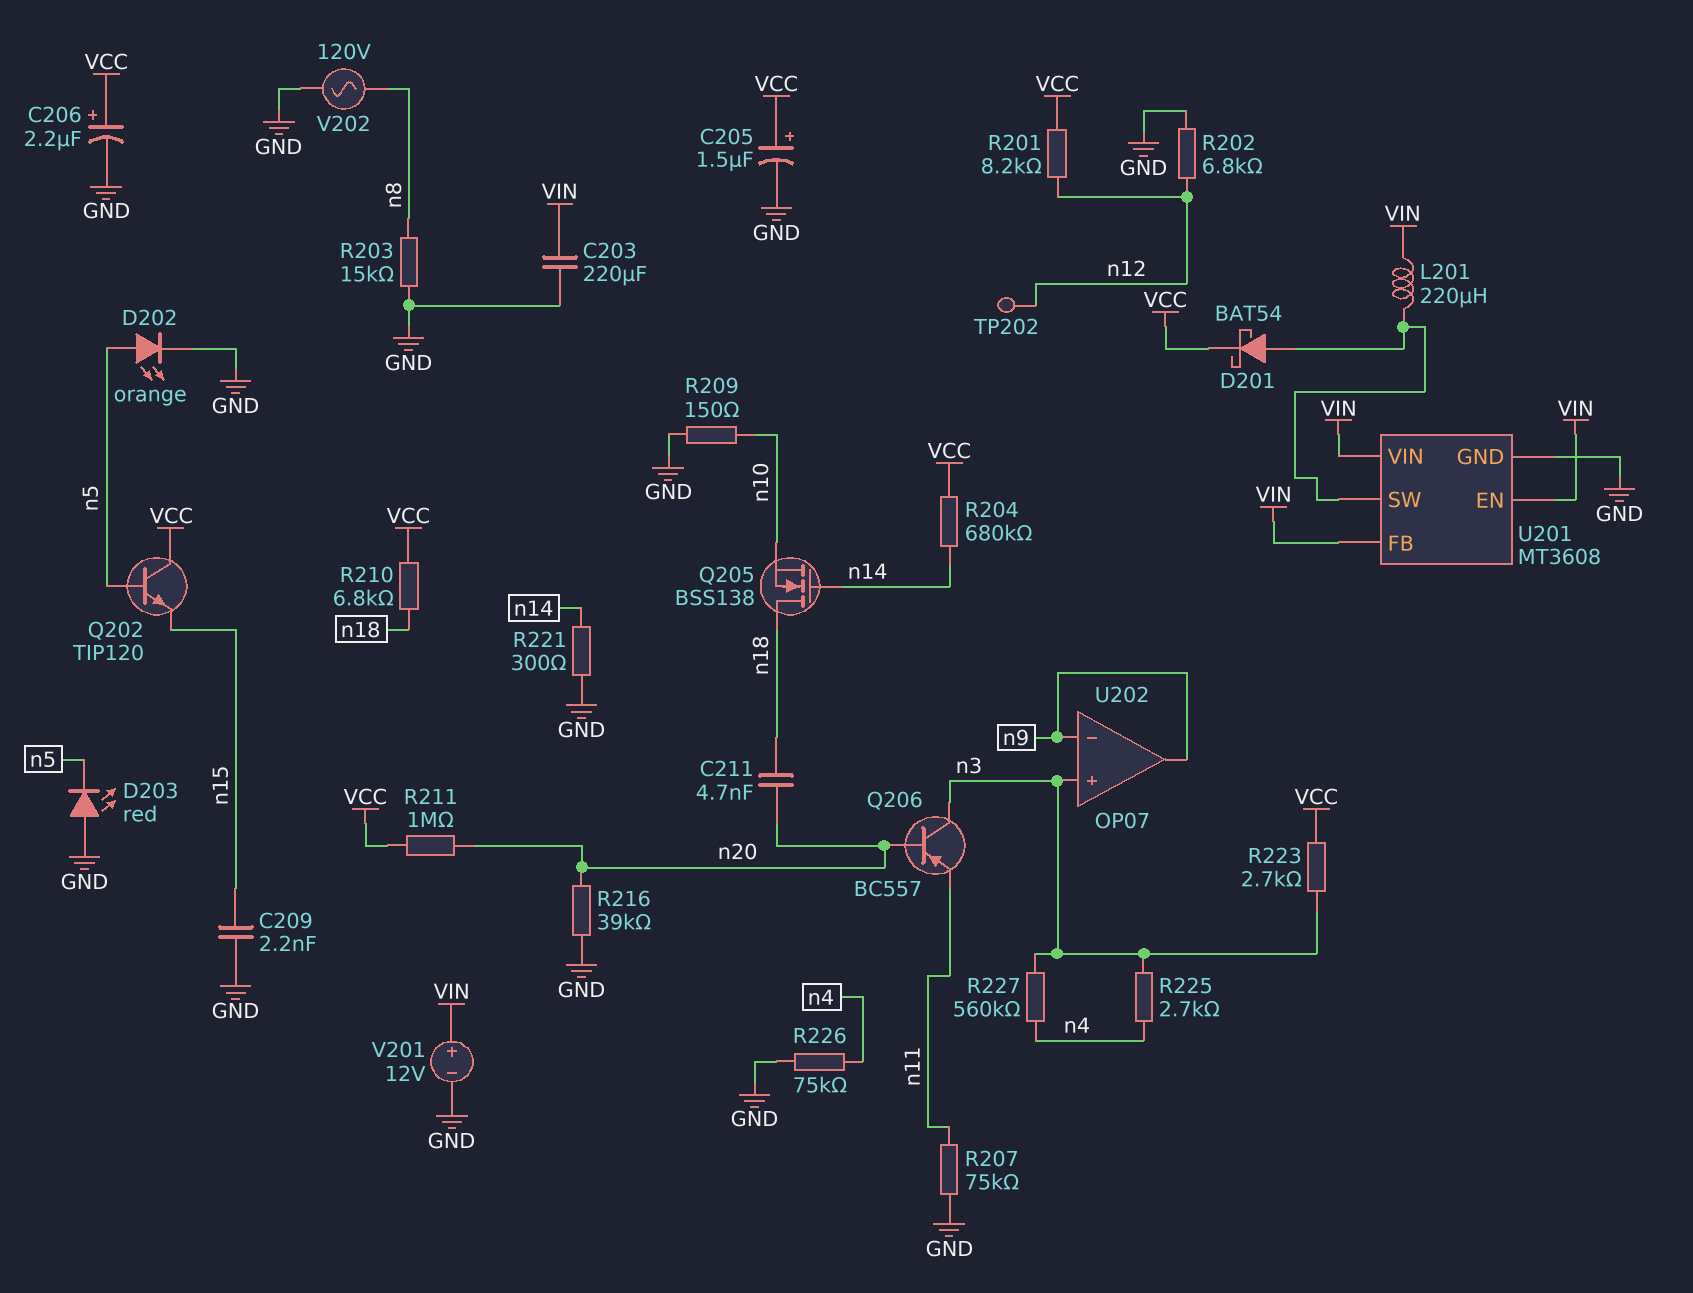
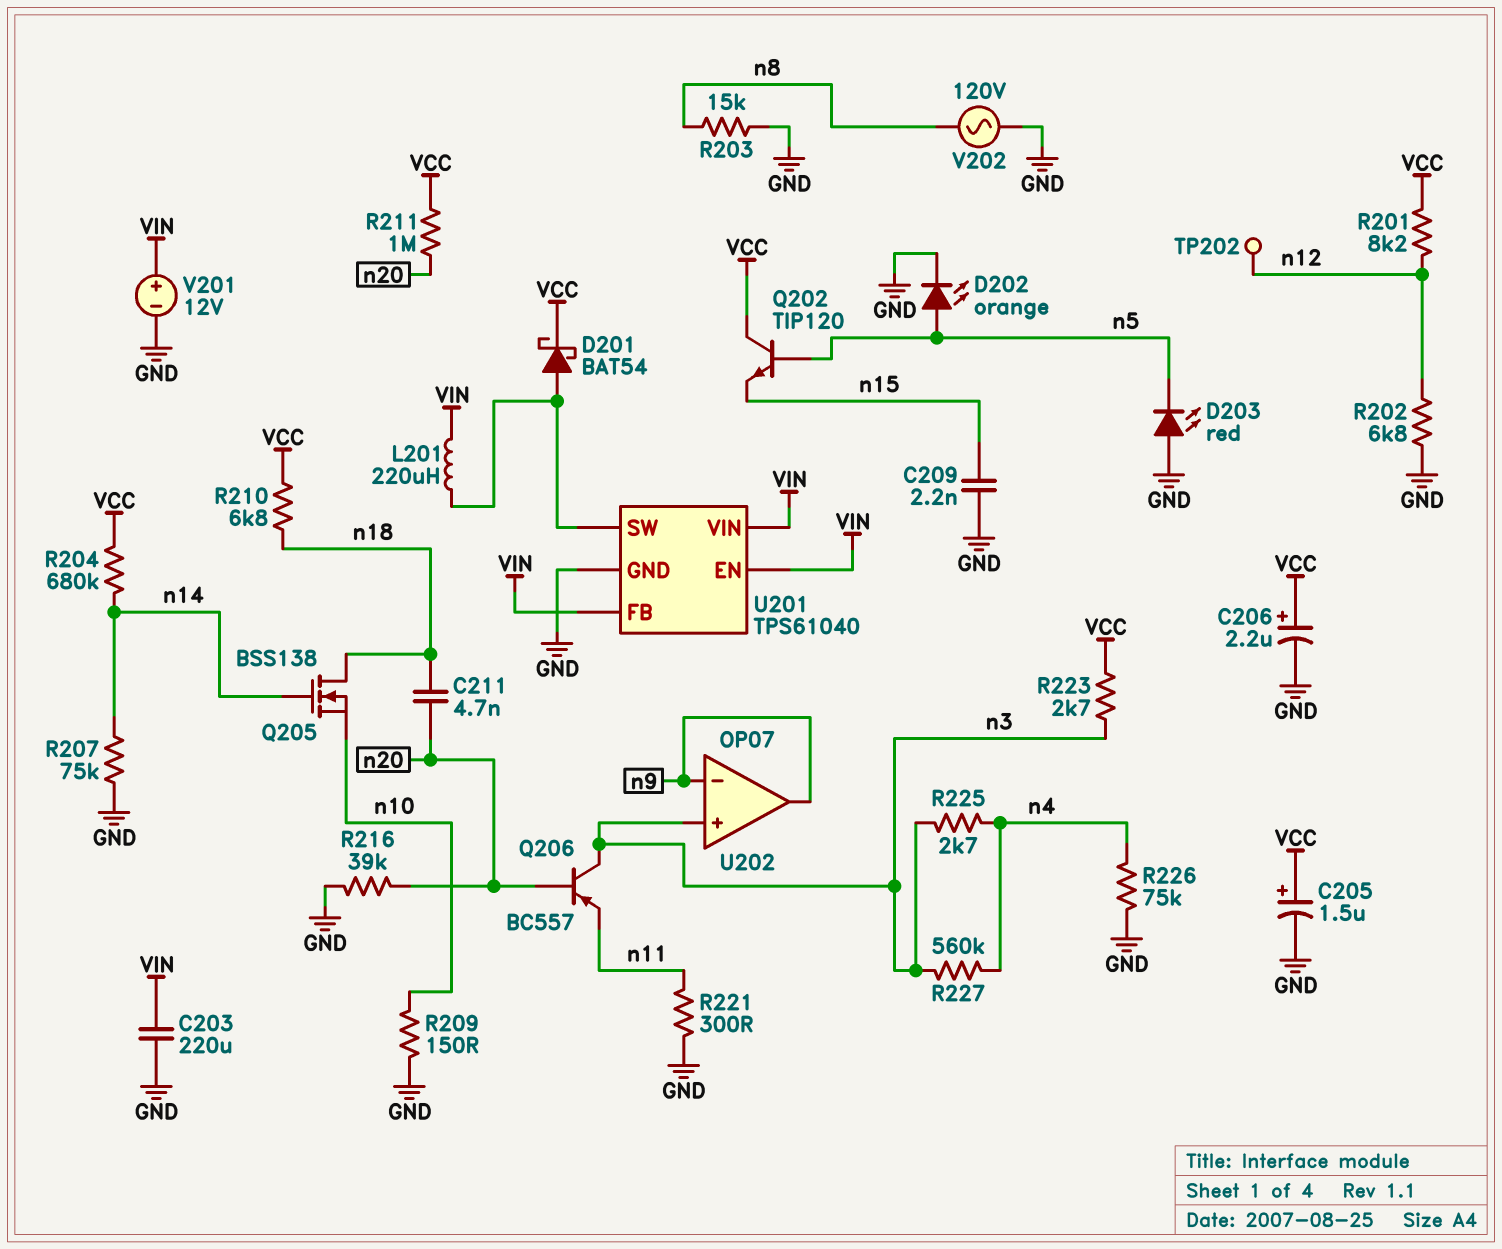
R207: 75k (GND, n11) -> 75k (GND, n14)
R221: 300 (GND, n14) -> 300 (GND, n11)
U201: MT3608 -> TPS61040

